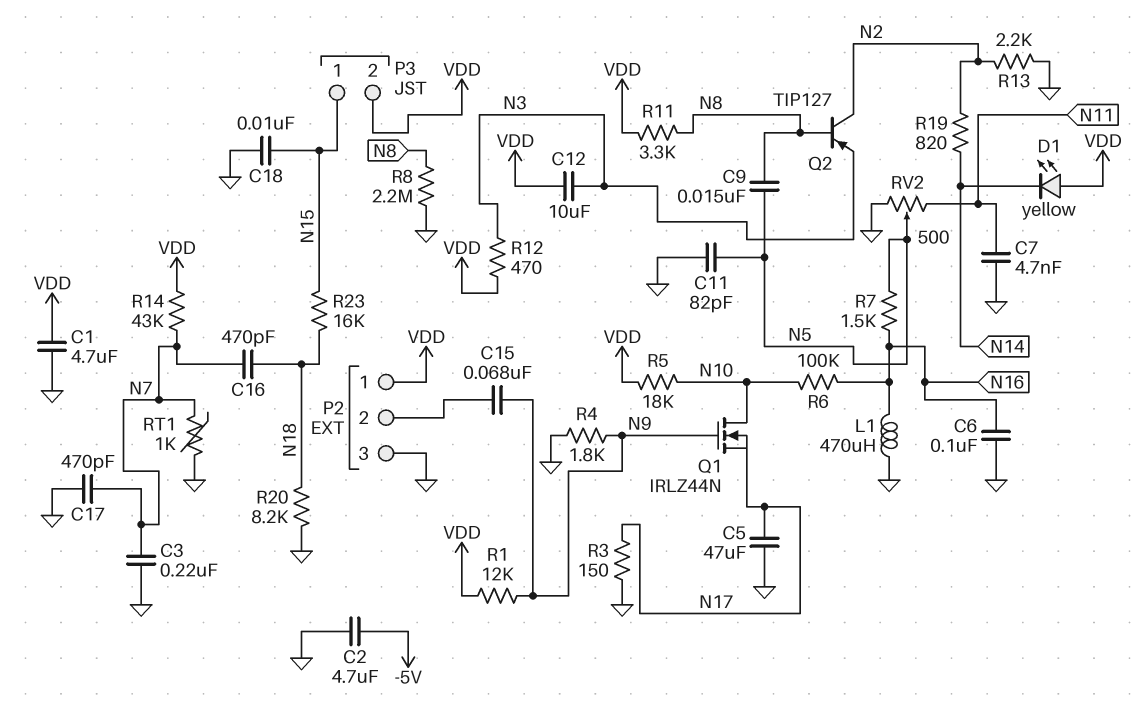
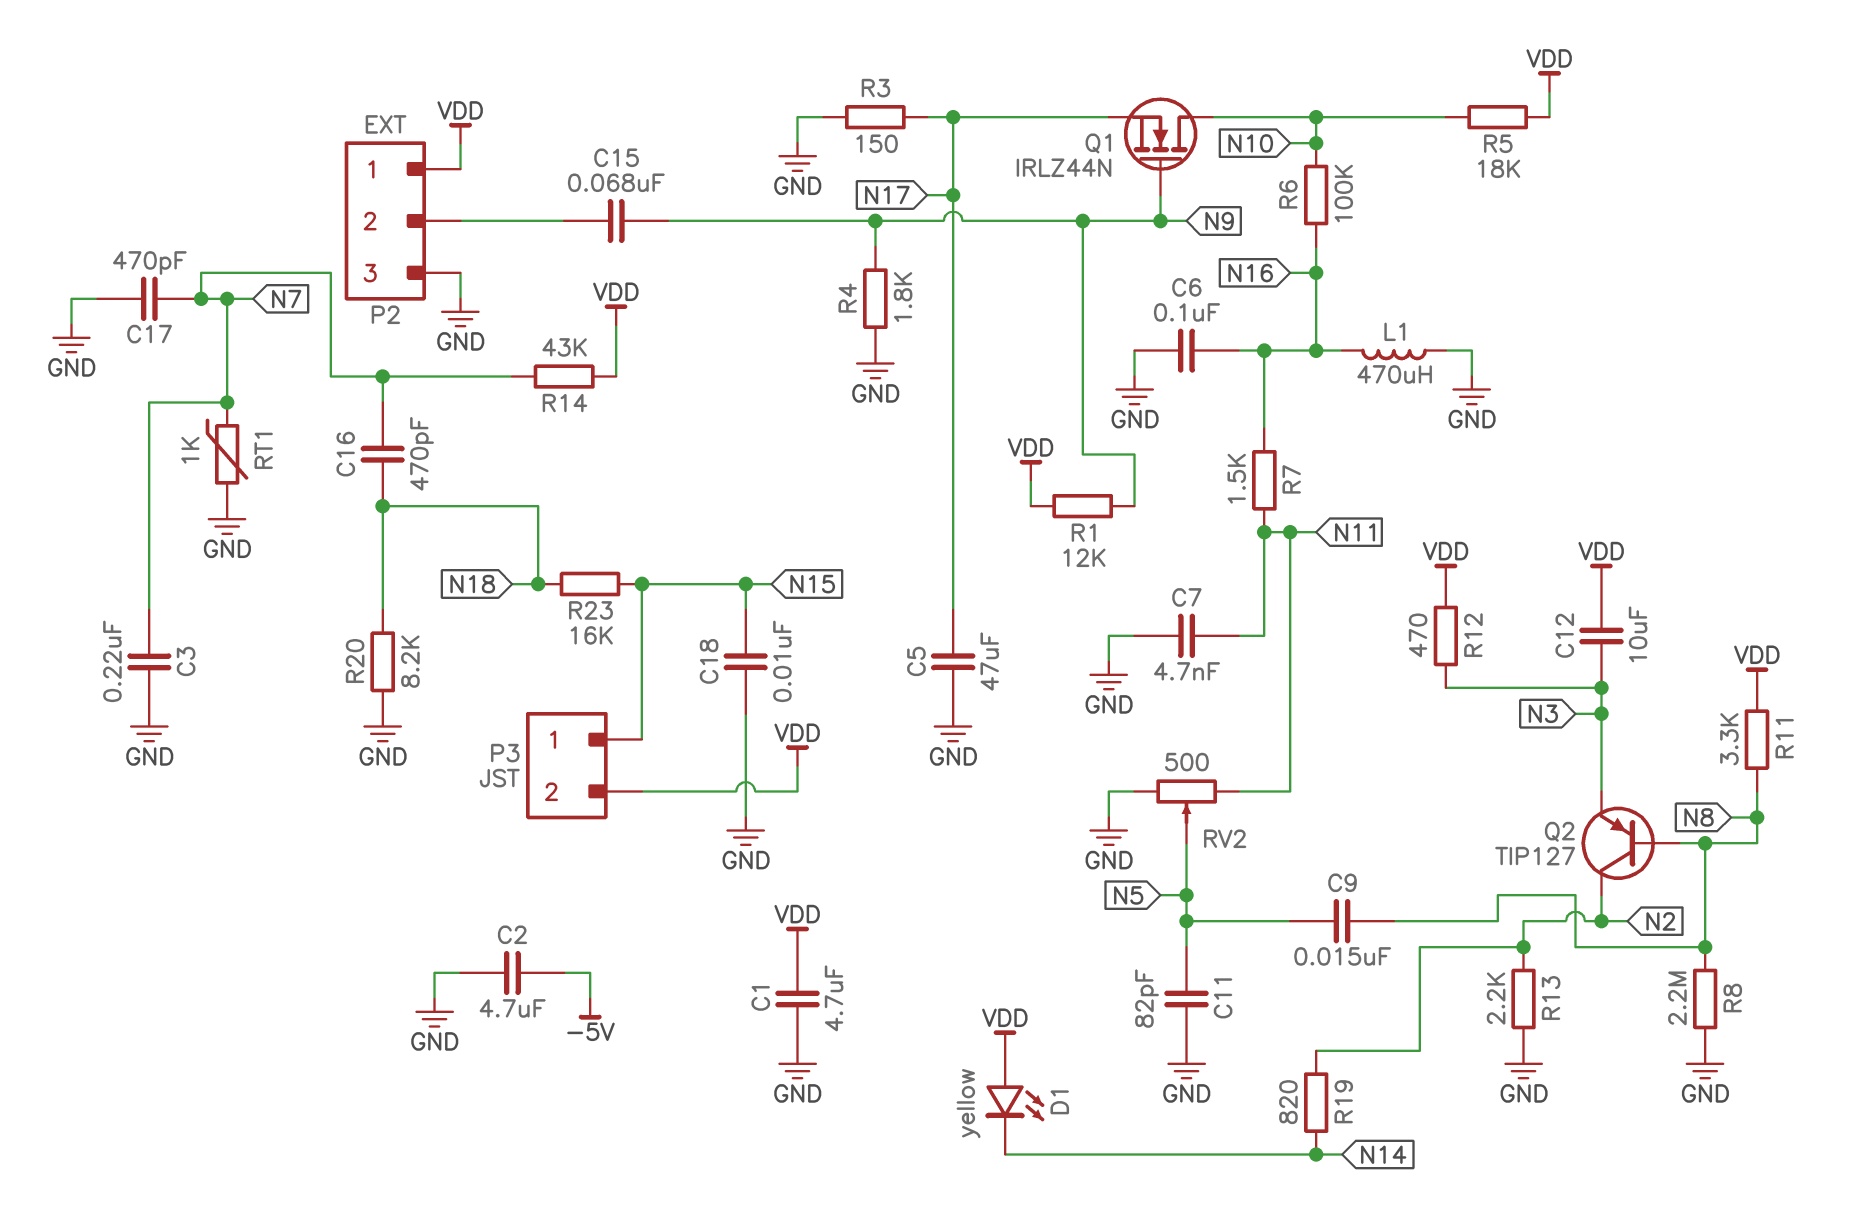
R7: 1.5k (N5, N16) -> 1.5k (N11, N16)

